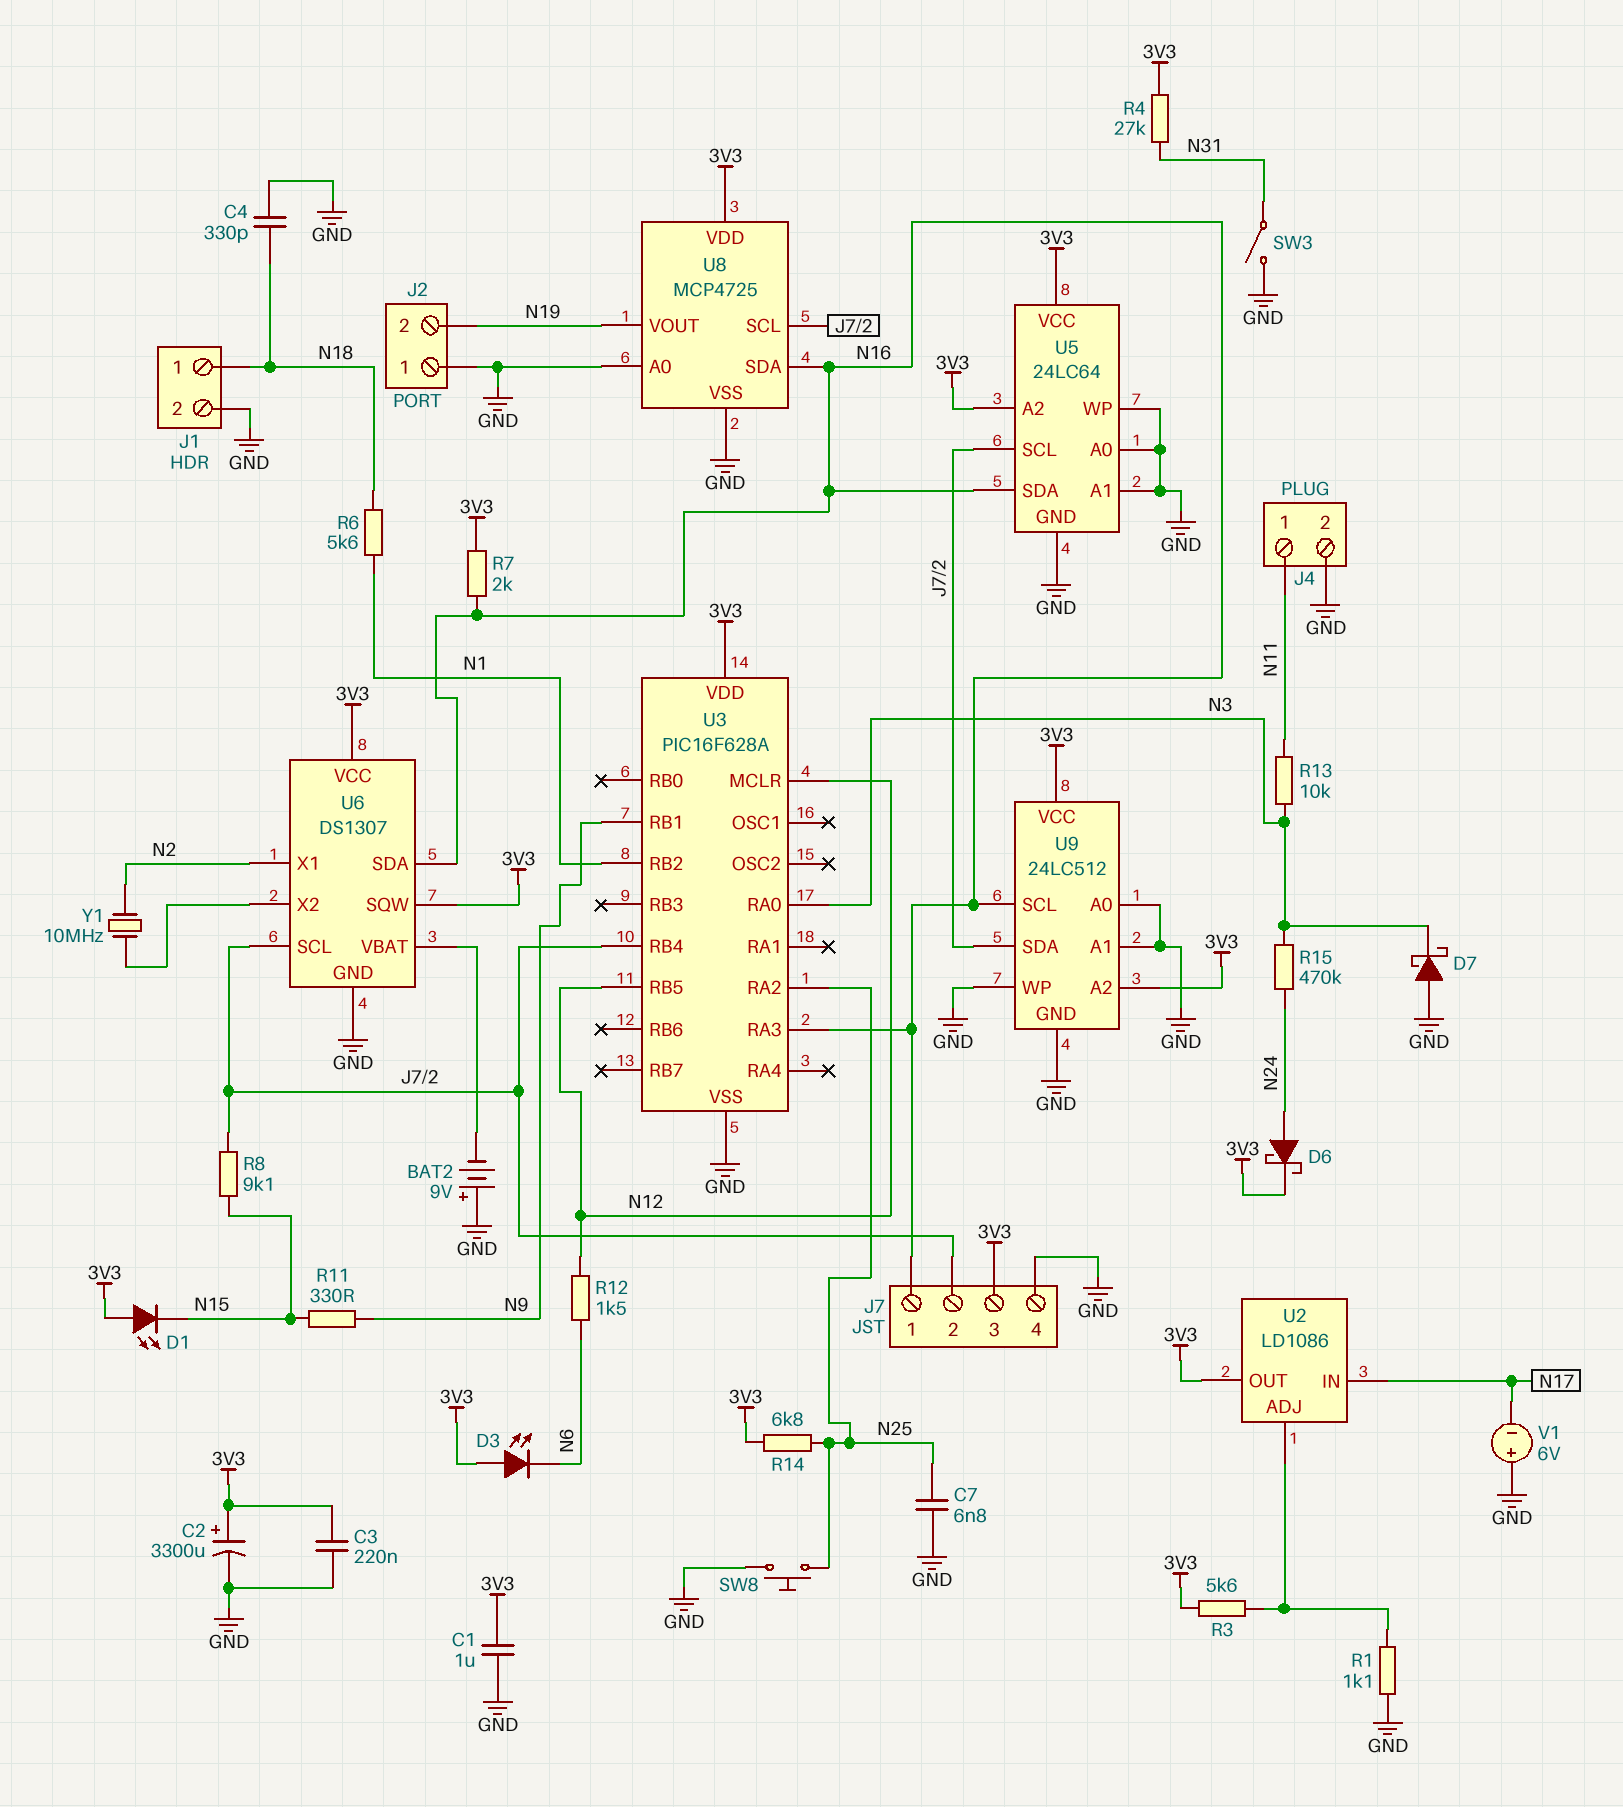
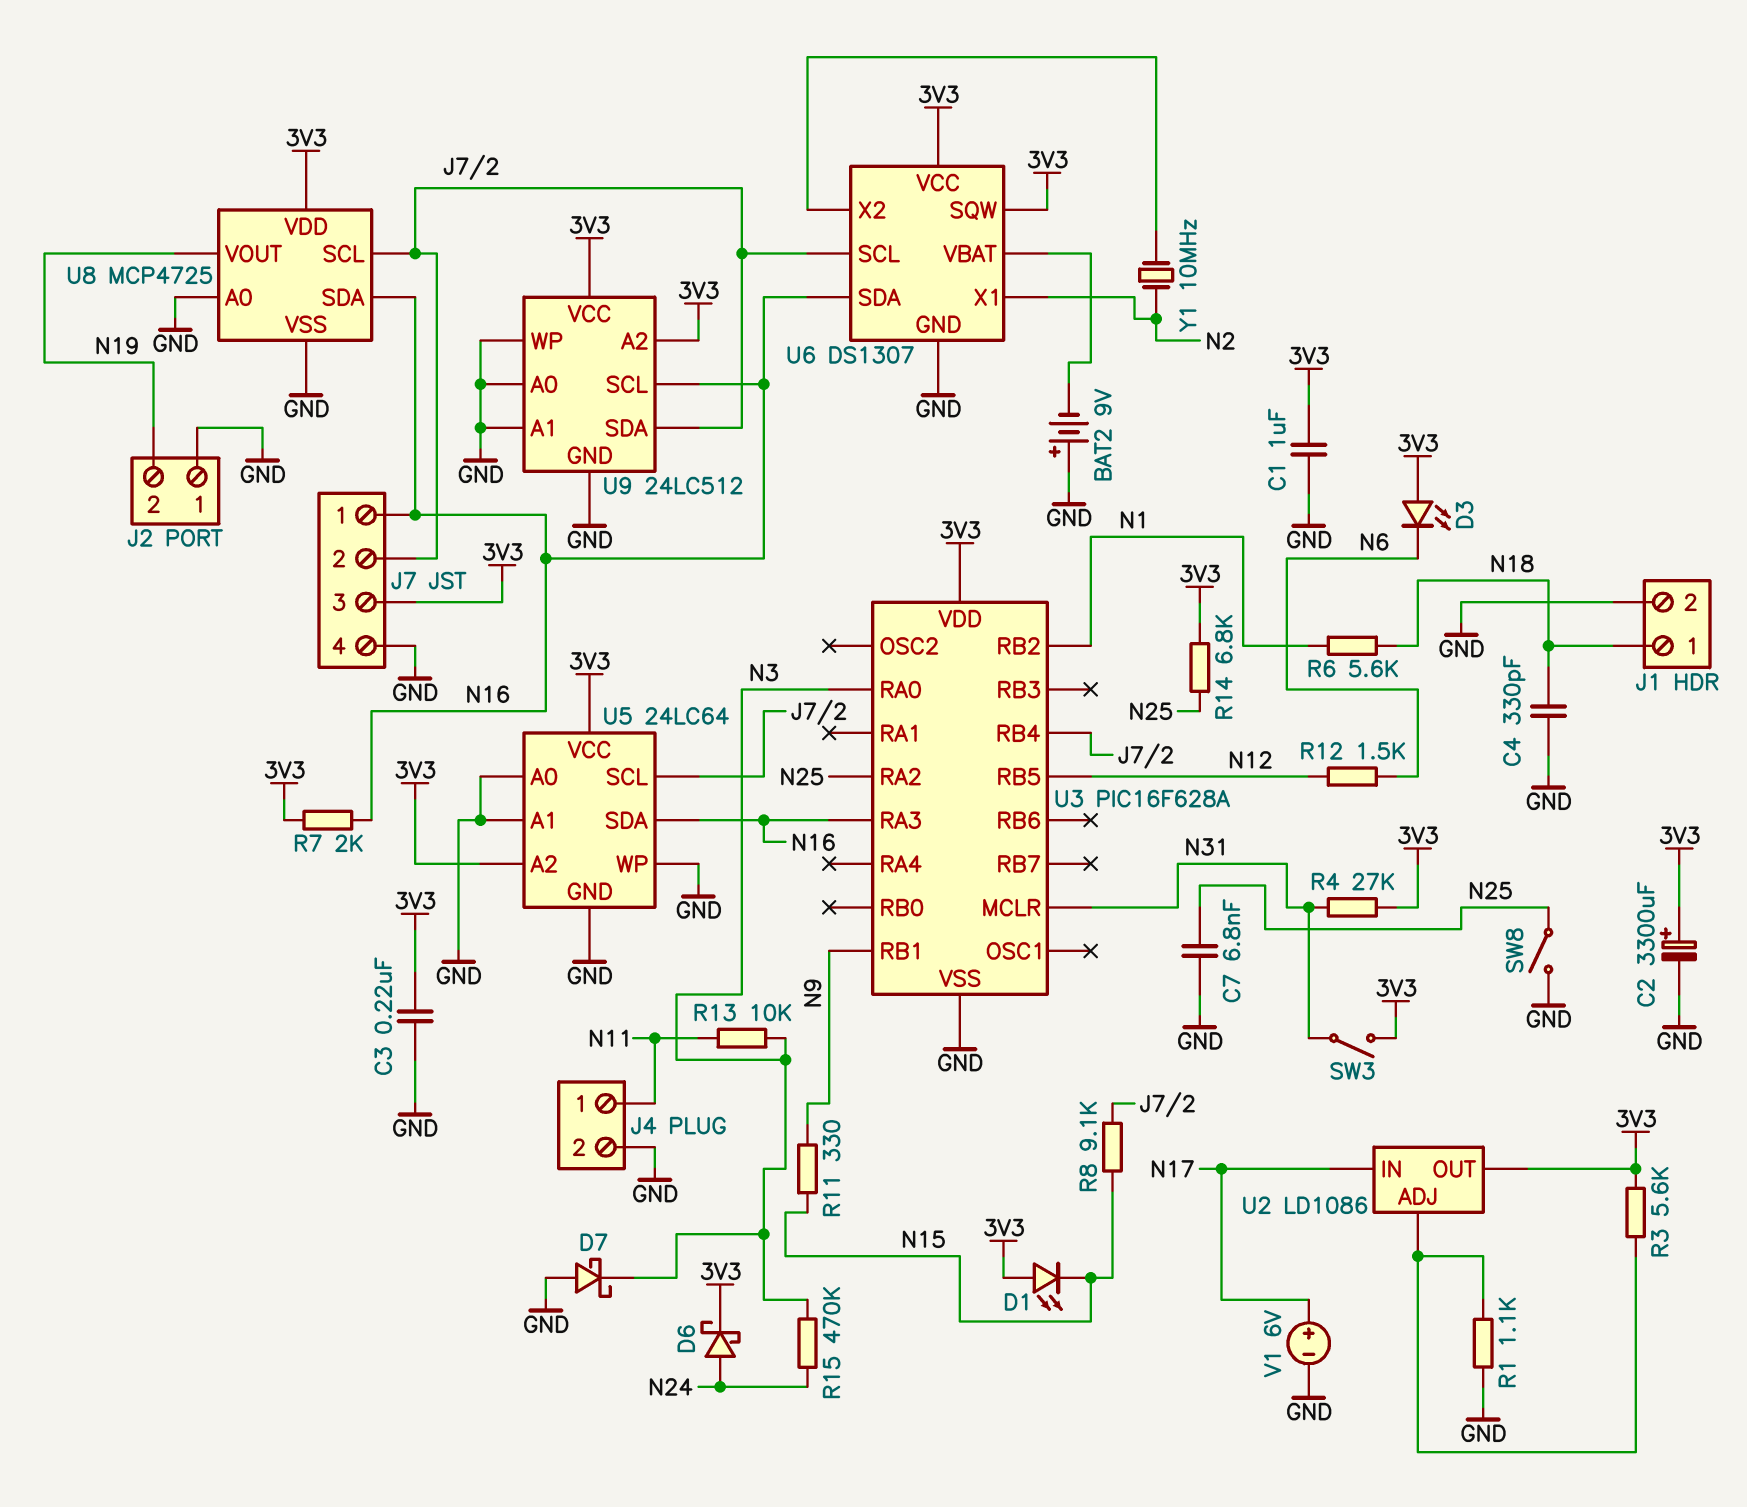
SW3: switch (GND, N31) -> switch (3V3, N31)
SW8: button (GND, N25) -> switch (GND, N25)
U3 pin MCLR: N12 -> N31
V1: 6V (plus GND, minus N17) -> 6V (plus N17, minus GND)

